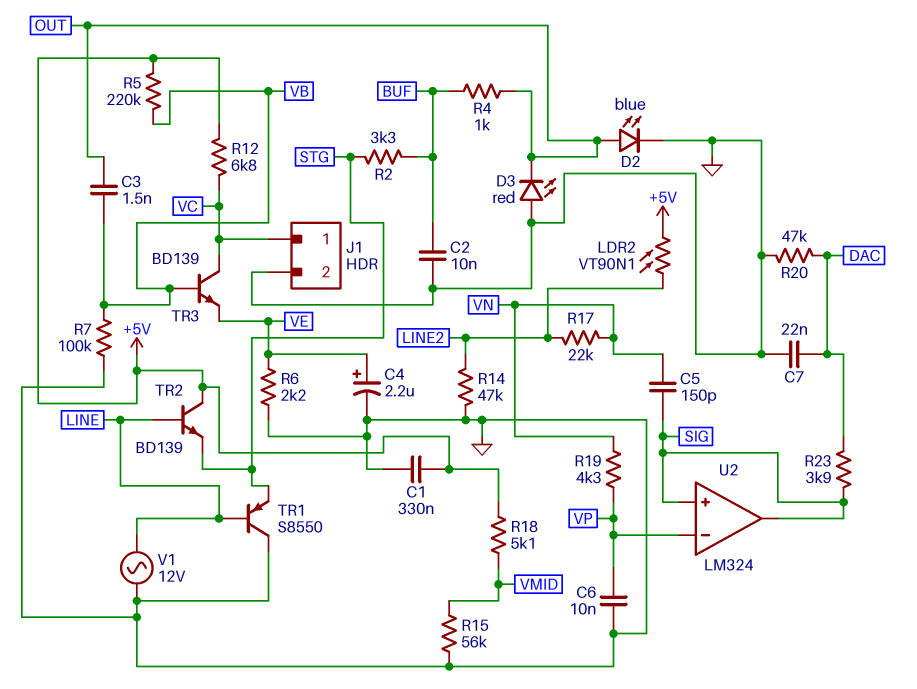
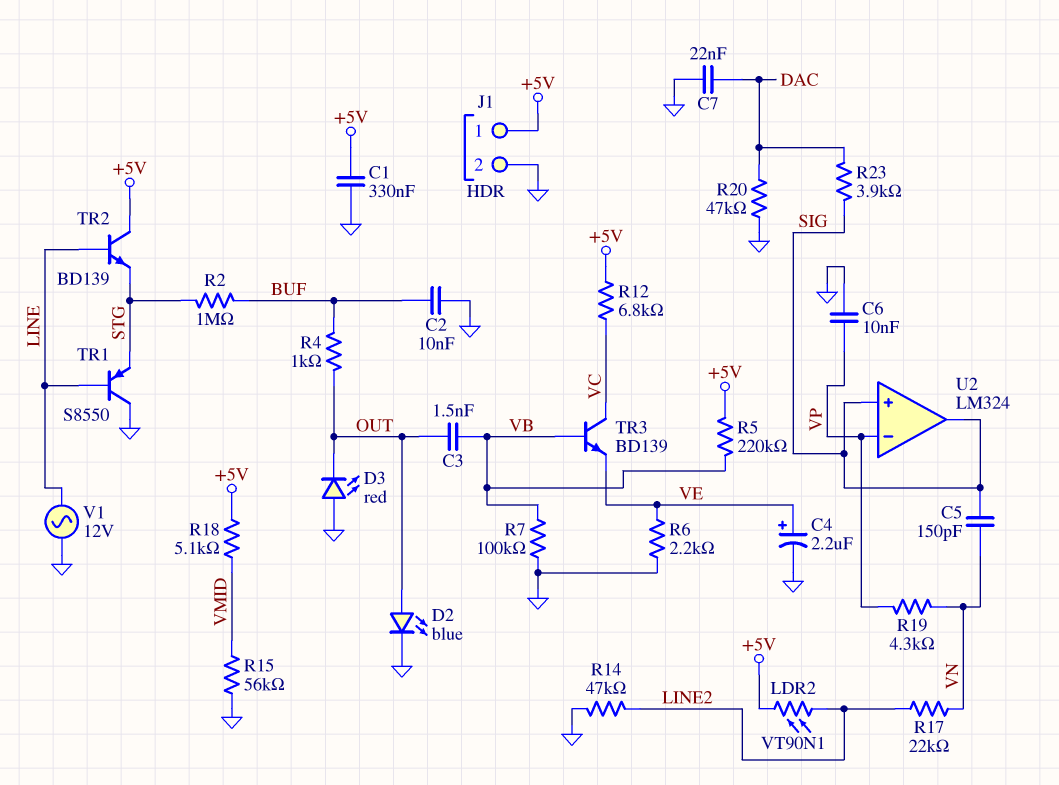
J1 pin 1: VC -> +5V
R2: 3.3k (BUF, STG) -> 1M (BUF, STG)

